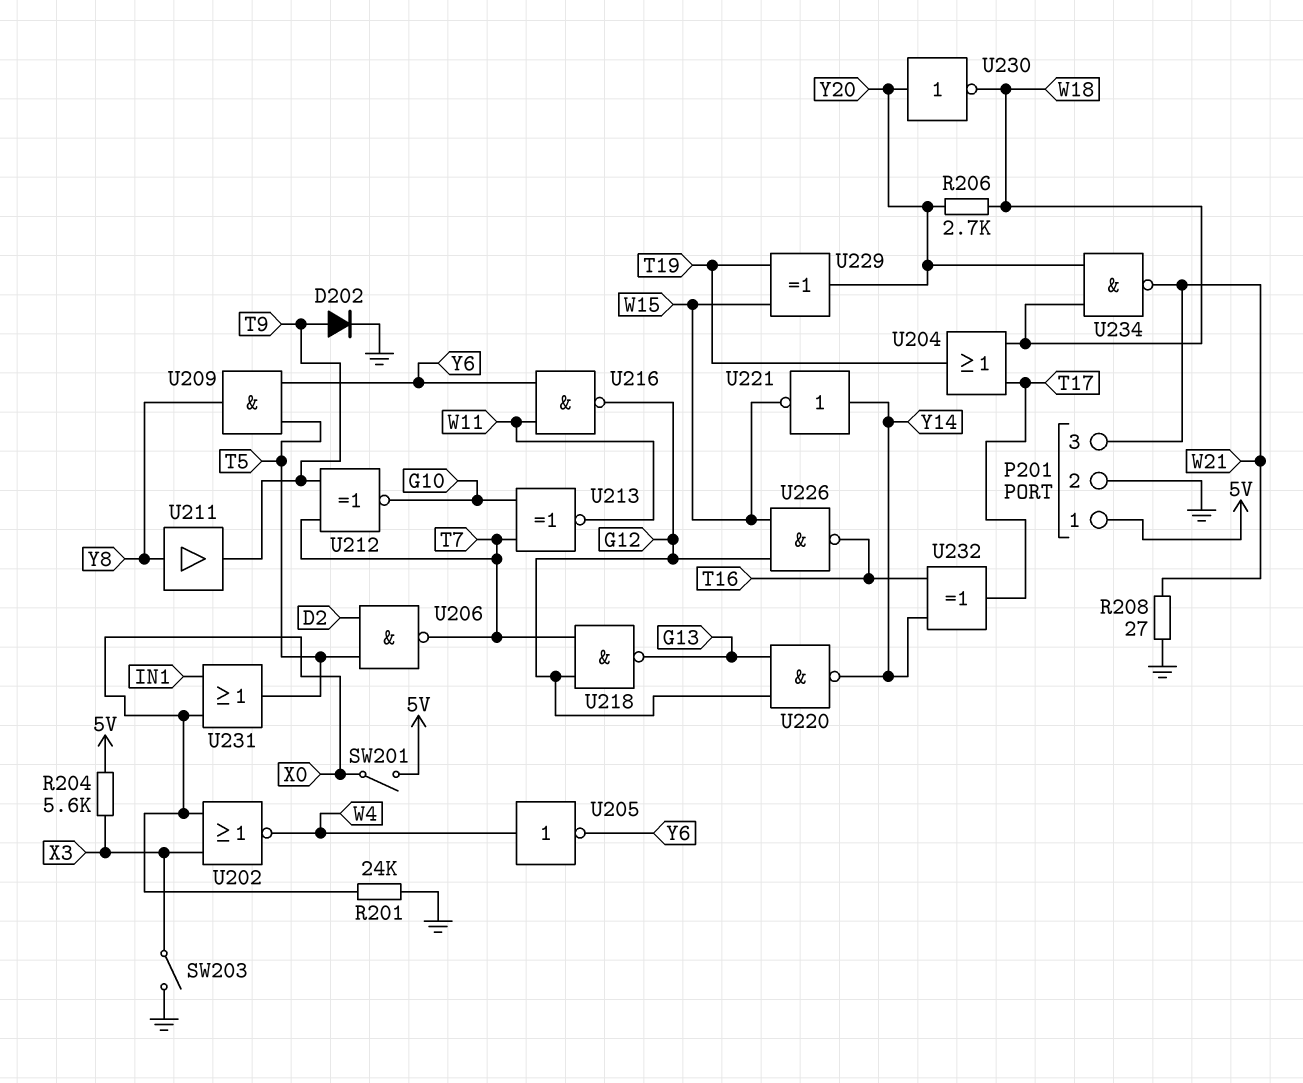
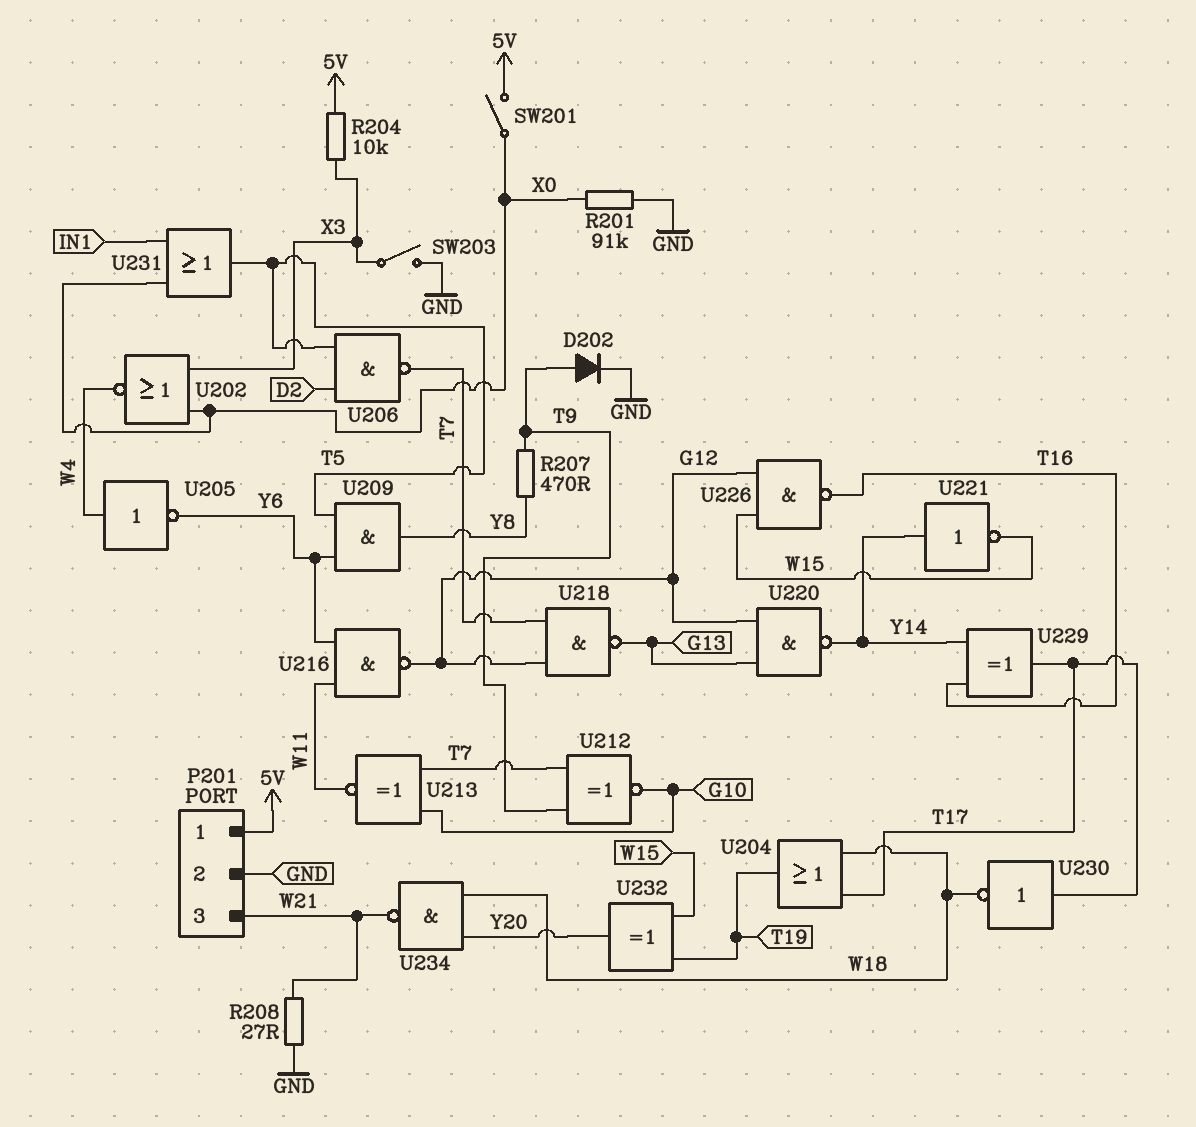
R201: 24k (GND, X0) -> 91k (GND, X0)
R204: 5.6k (5V, X3) -> 10k (5V, X3)
R206: 2.7k (W18, Y20) -> none
R207: none -> 470 (T9, Y8)
U211: buffer (in Y8, out T9) -> none
U229: XOR (in T19, in W15, out Y20) -> XOR (in T16, in Y14, out T17)
U230: NOT (in Y20, out W18) -> NOT (in T17, out W18)
U232: XOR (in T16, in Y14, out T17) -> XOR (in T19, in W15, out Y20)

